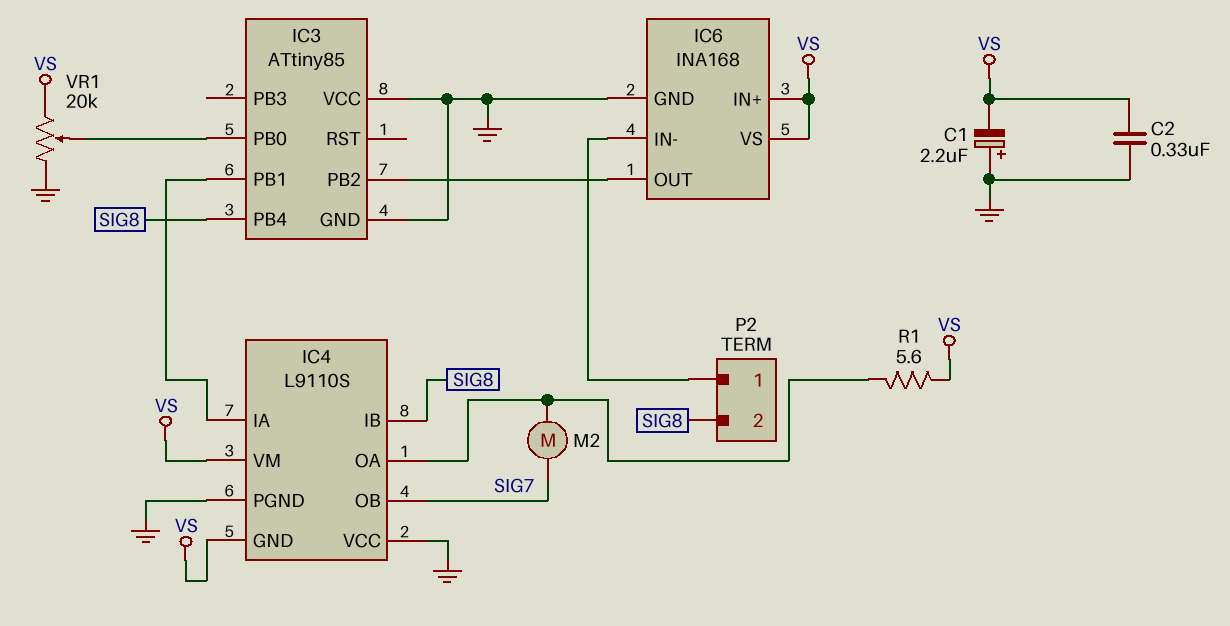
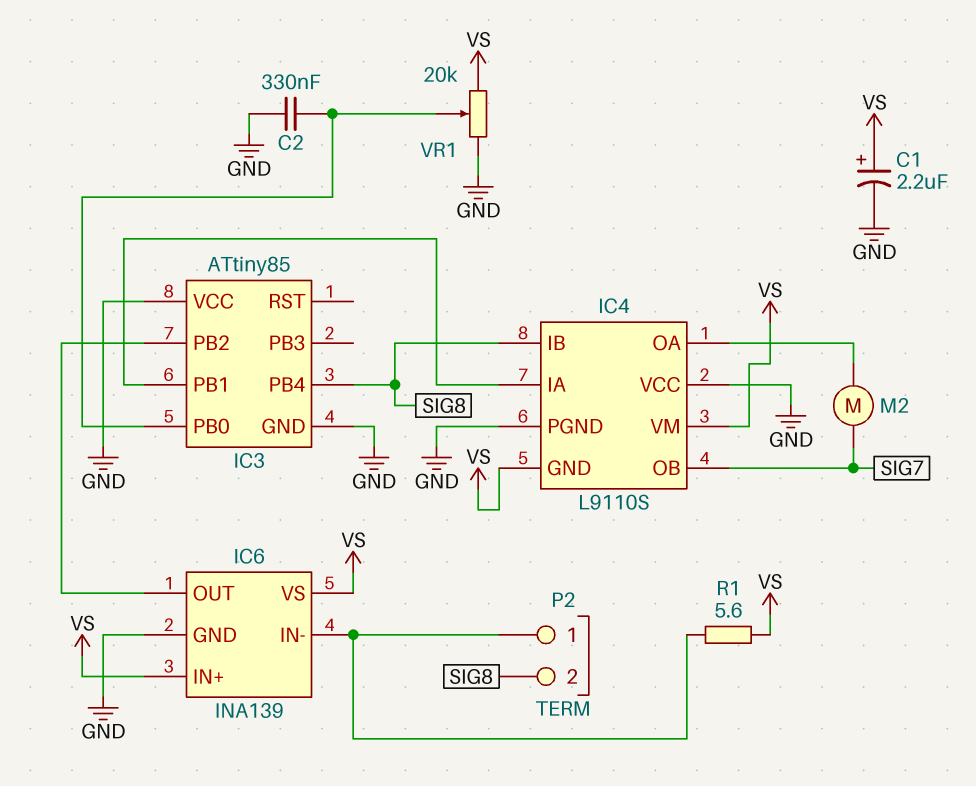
C1: 2.2uF (plus GND, minus VS) -> 2.2uF (plus VS, minus GND)
C2: 330nF (GND, VS) -> 330nF (GND, IC3/PB0)
IC6: INA168 -> INA139
R1: 5.6 (IC4/OA, VS) -> 5.6 (IC6/IN-, VS)

